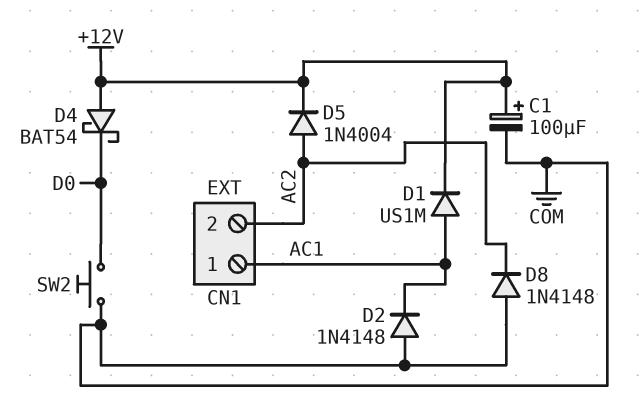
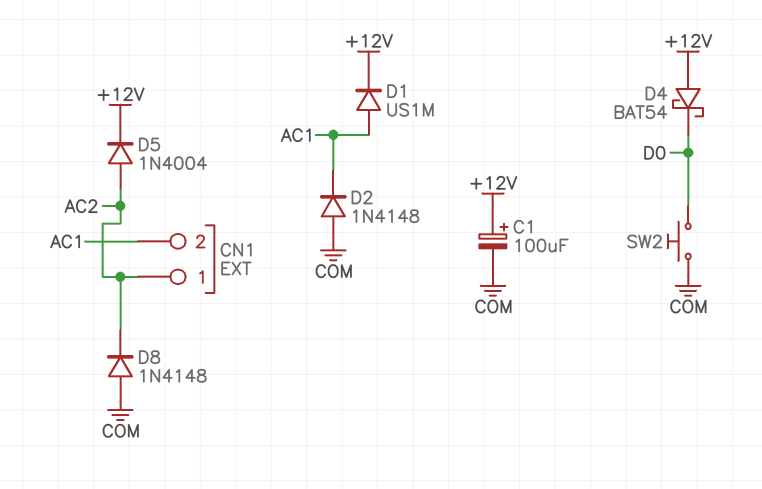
CN1 pin 1: AC1 -> AC2
CN1 pin 2: AC2 -> AC1

